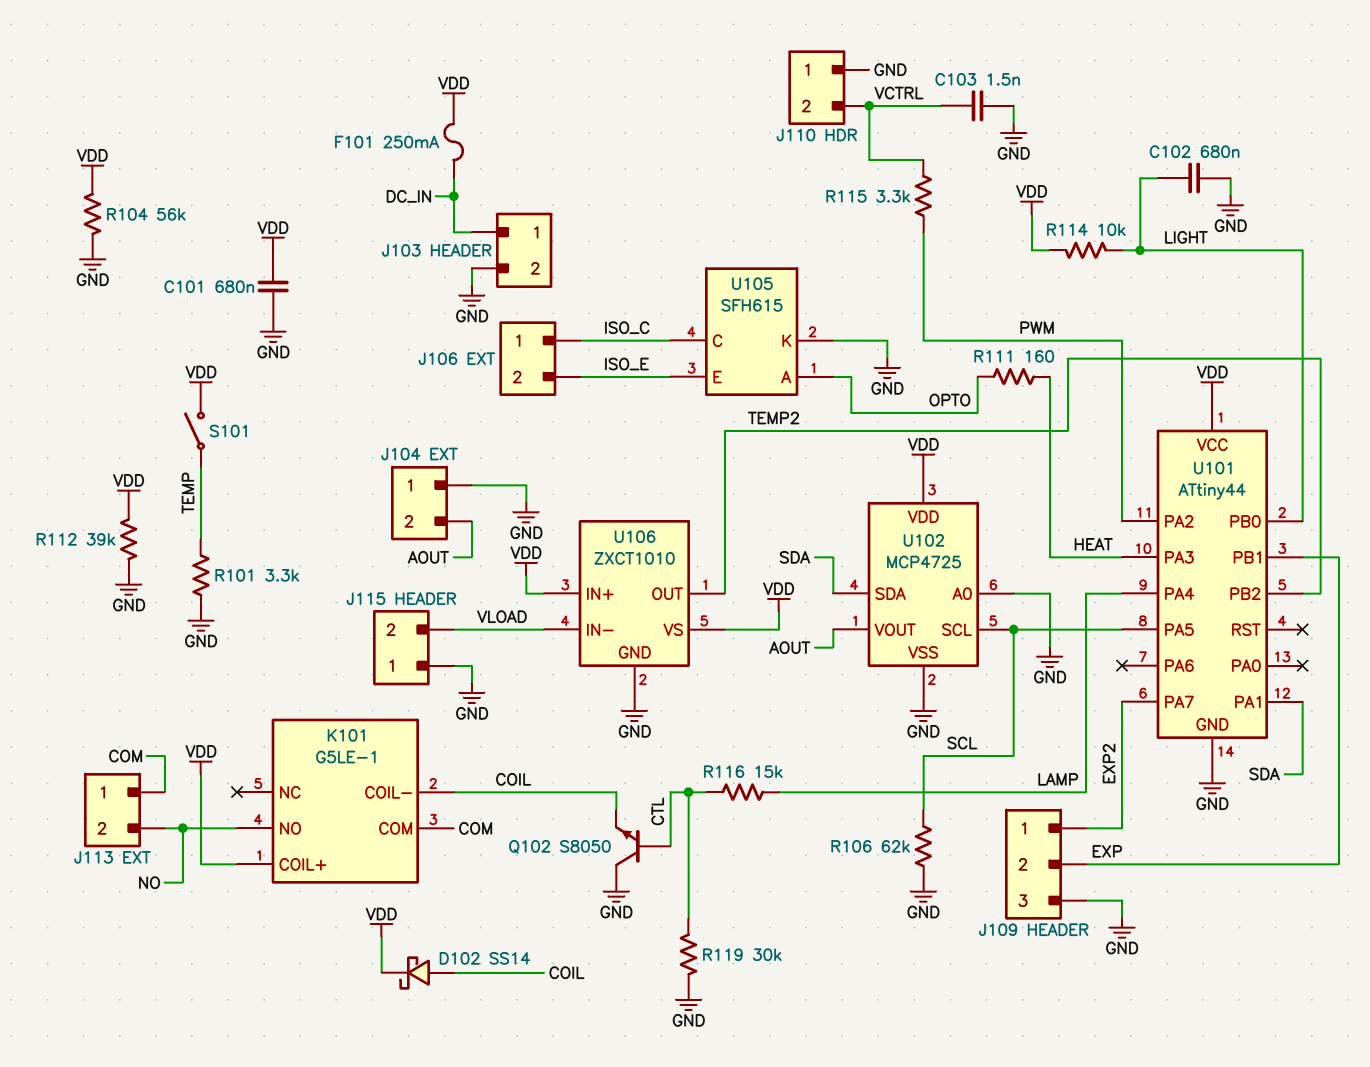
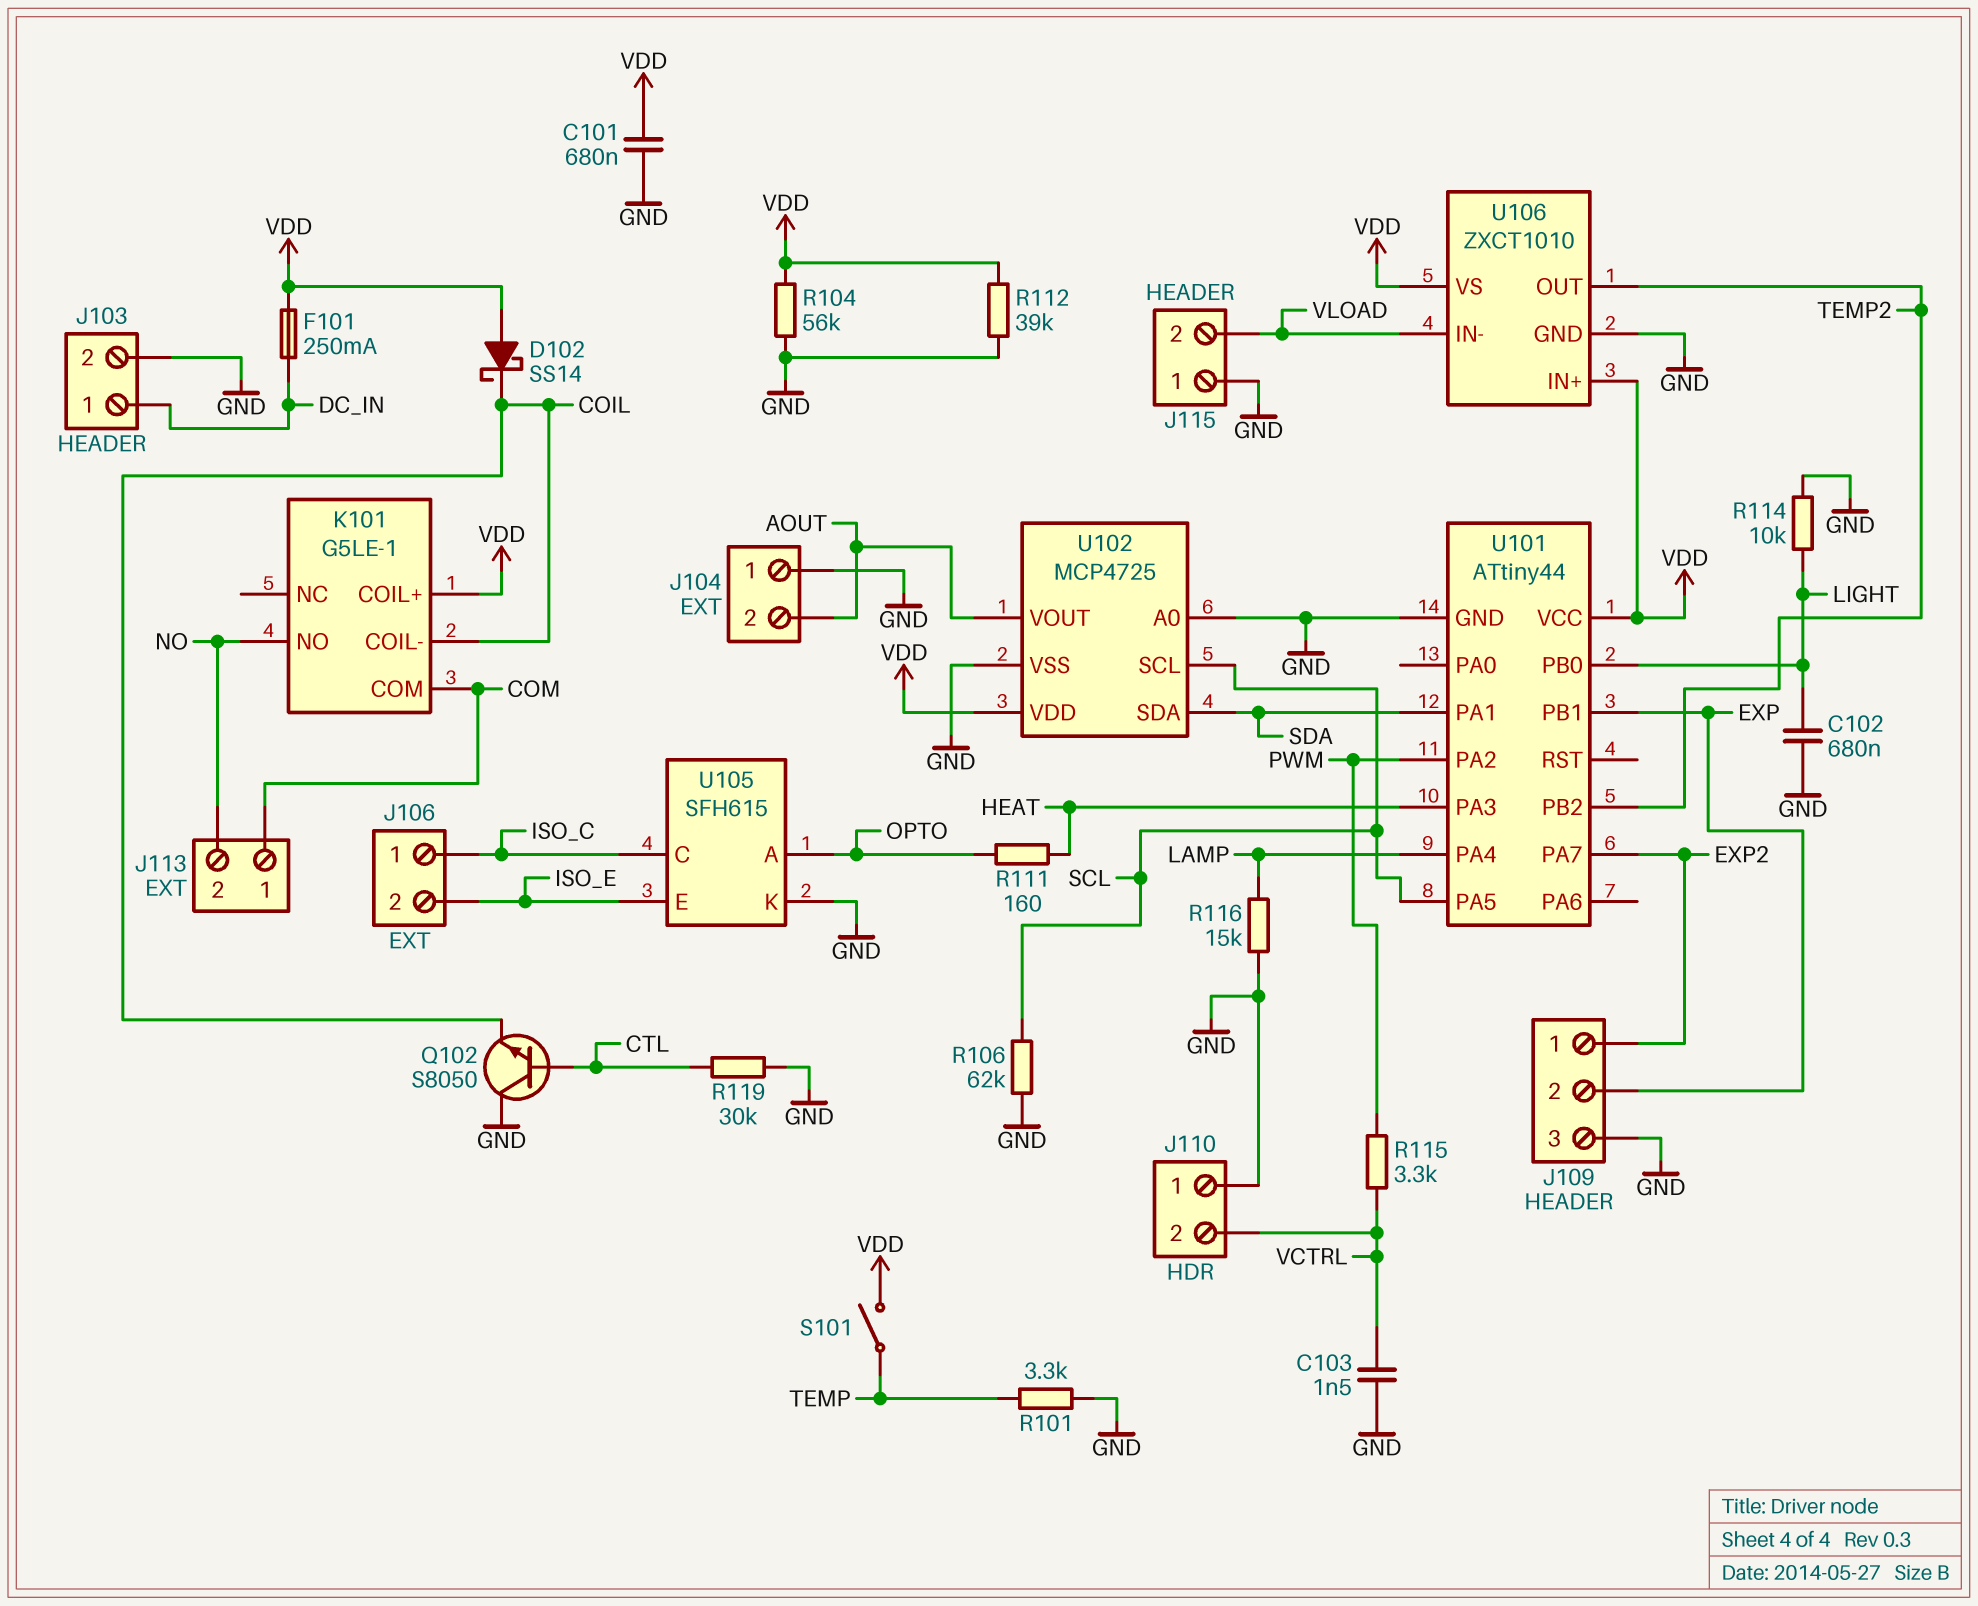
D102: schottky SS14 (A COIL, K VDD) -> schottky SS14 (A VDD, K COIL)
R114: 10k (LIGHT, VDD) -> 10k (GND, LIGHT)
R116: 15k (CTL, LAMP) -> 15k (GND, LAMP)

